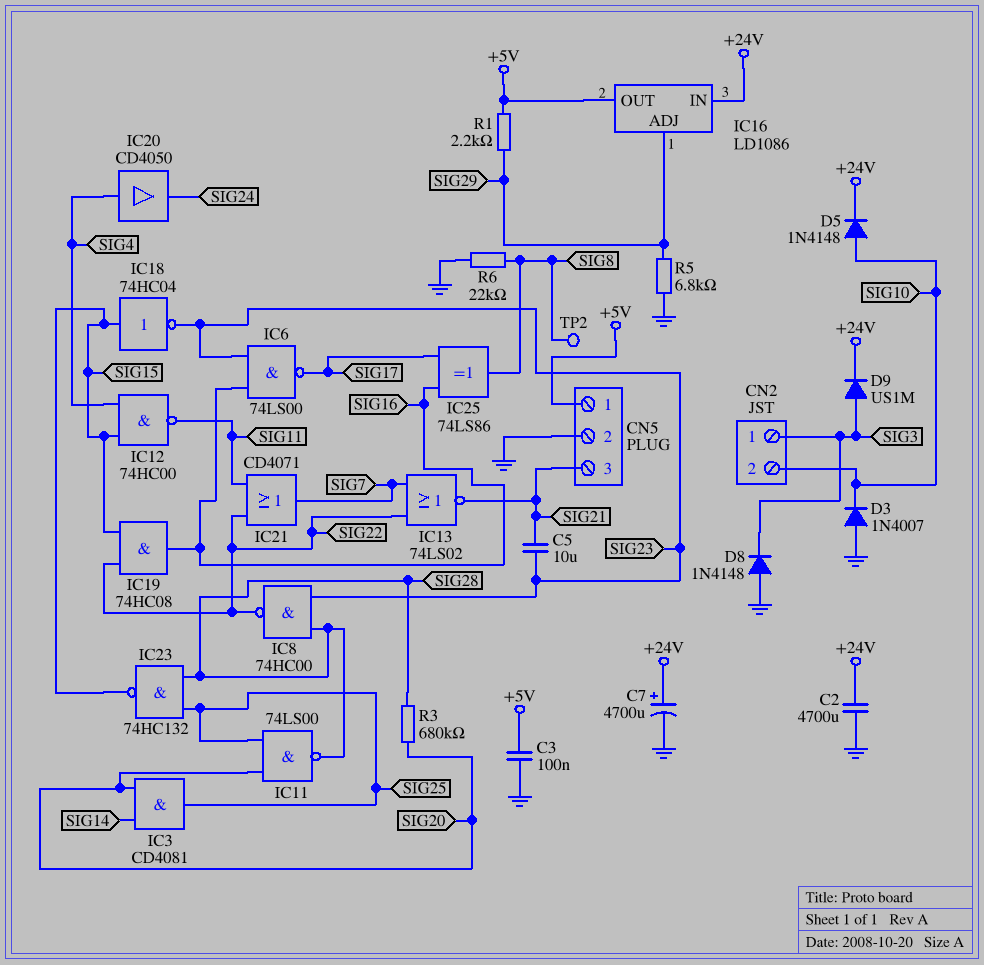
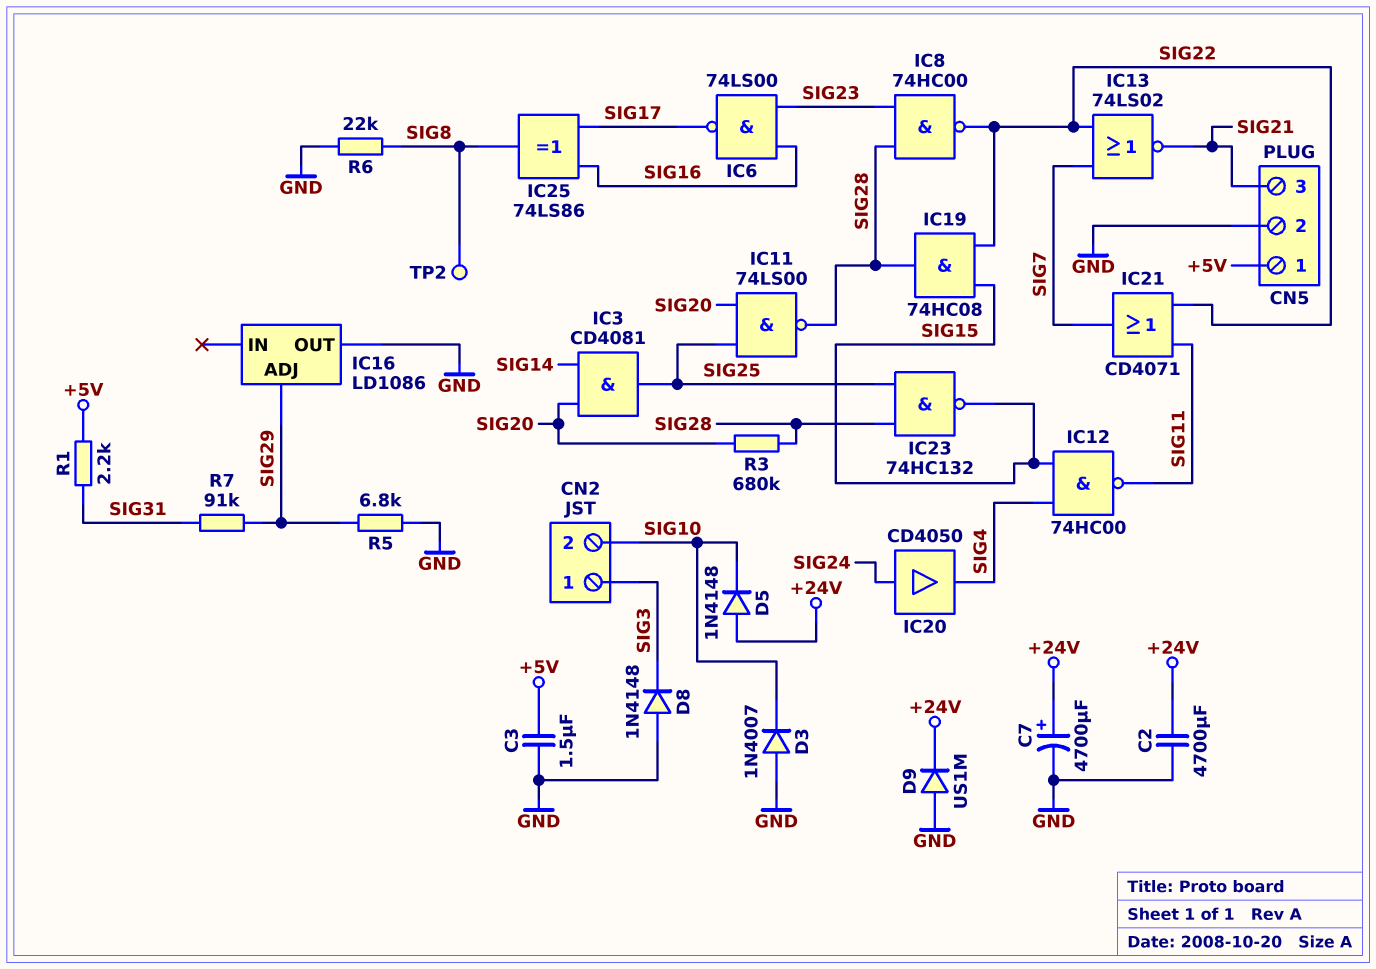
C3: 100nF (+5V, GND) -> 1.5uF (+5V, GND)
C5: 10uF (SIG21, SIG23) -> none
D5: diode 1N4148 (A SIG10, K +24V) -> diode 1N4148 (A +24V, K SIG10)
D9: diode US1M (A SIG3, K +24V) -> diode US1M (A GND, K +24V)
IC16 pin IN: +24V -> none
IC16 pin OUT: +5V -> GND
IC18: NOT 74HC04 (in SIG15, out SIG23) -> none
IC19: AND 74HC08 (in SIG15, in SIG22, out SIG16) -> AND 74HC08 (in SIG15, in SIG22, out SIG28)
IC20: buffer CD4050 (in SIG4, out SIG24) -> buffer CD4050 (in SIG24, out SIG4)
R1: 2.2k (+5V, SIG29) -> 2.2k (+5V, SIG31)
R7: none -> 91k (SIG29, SIG31)

